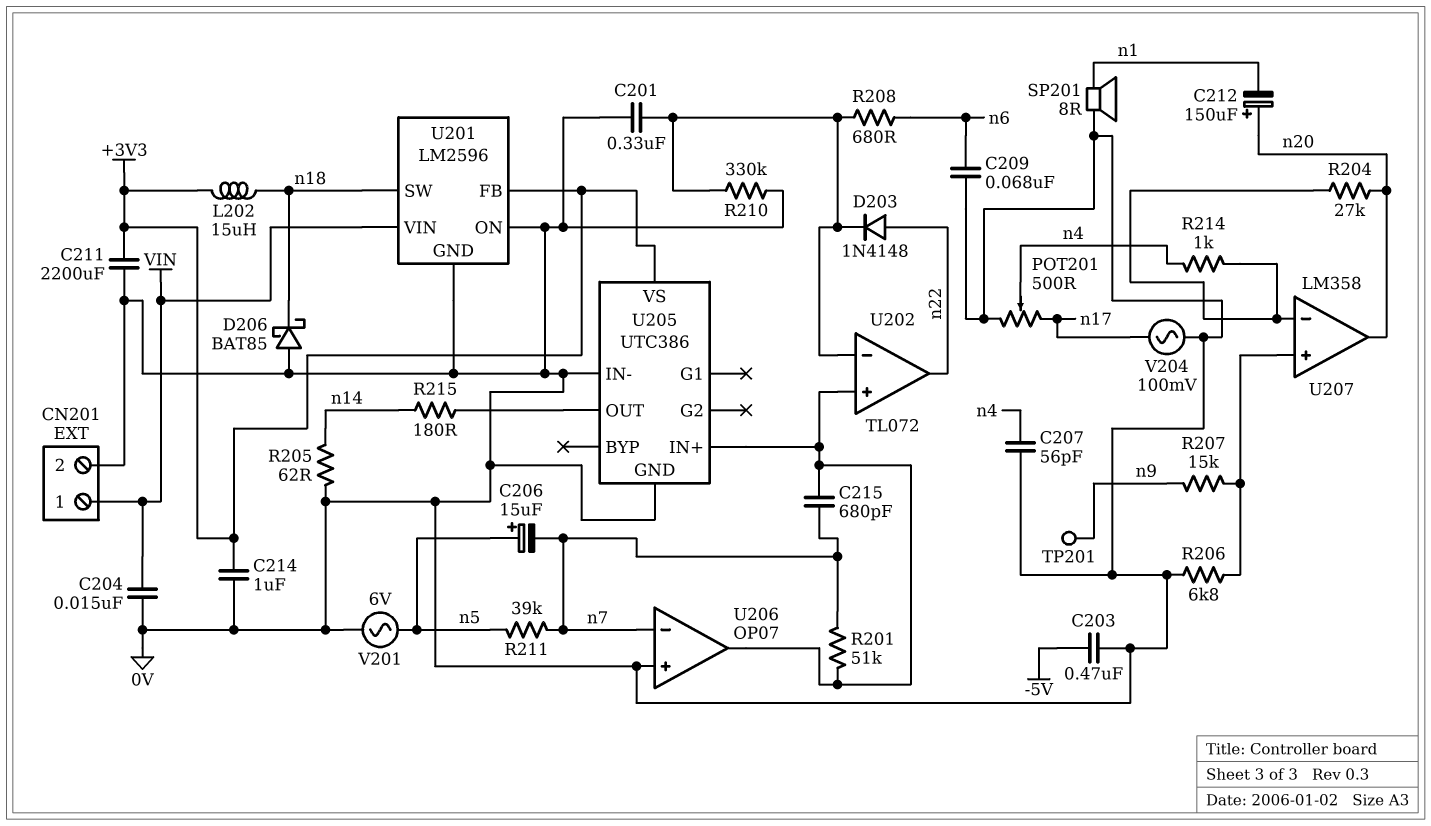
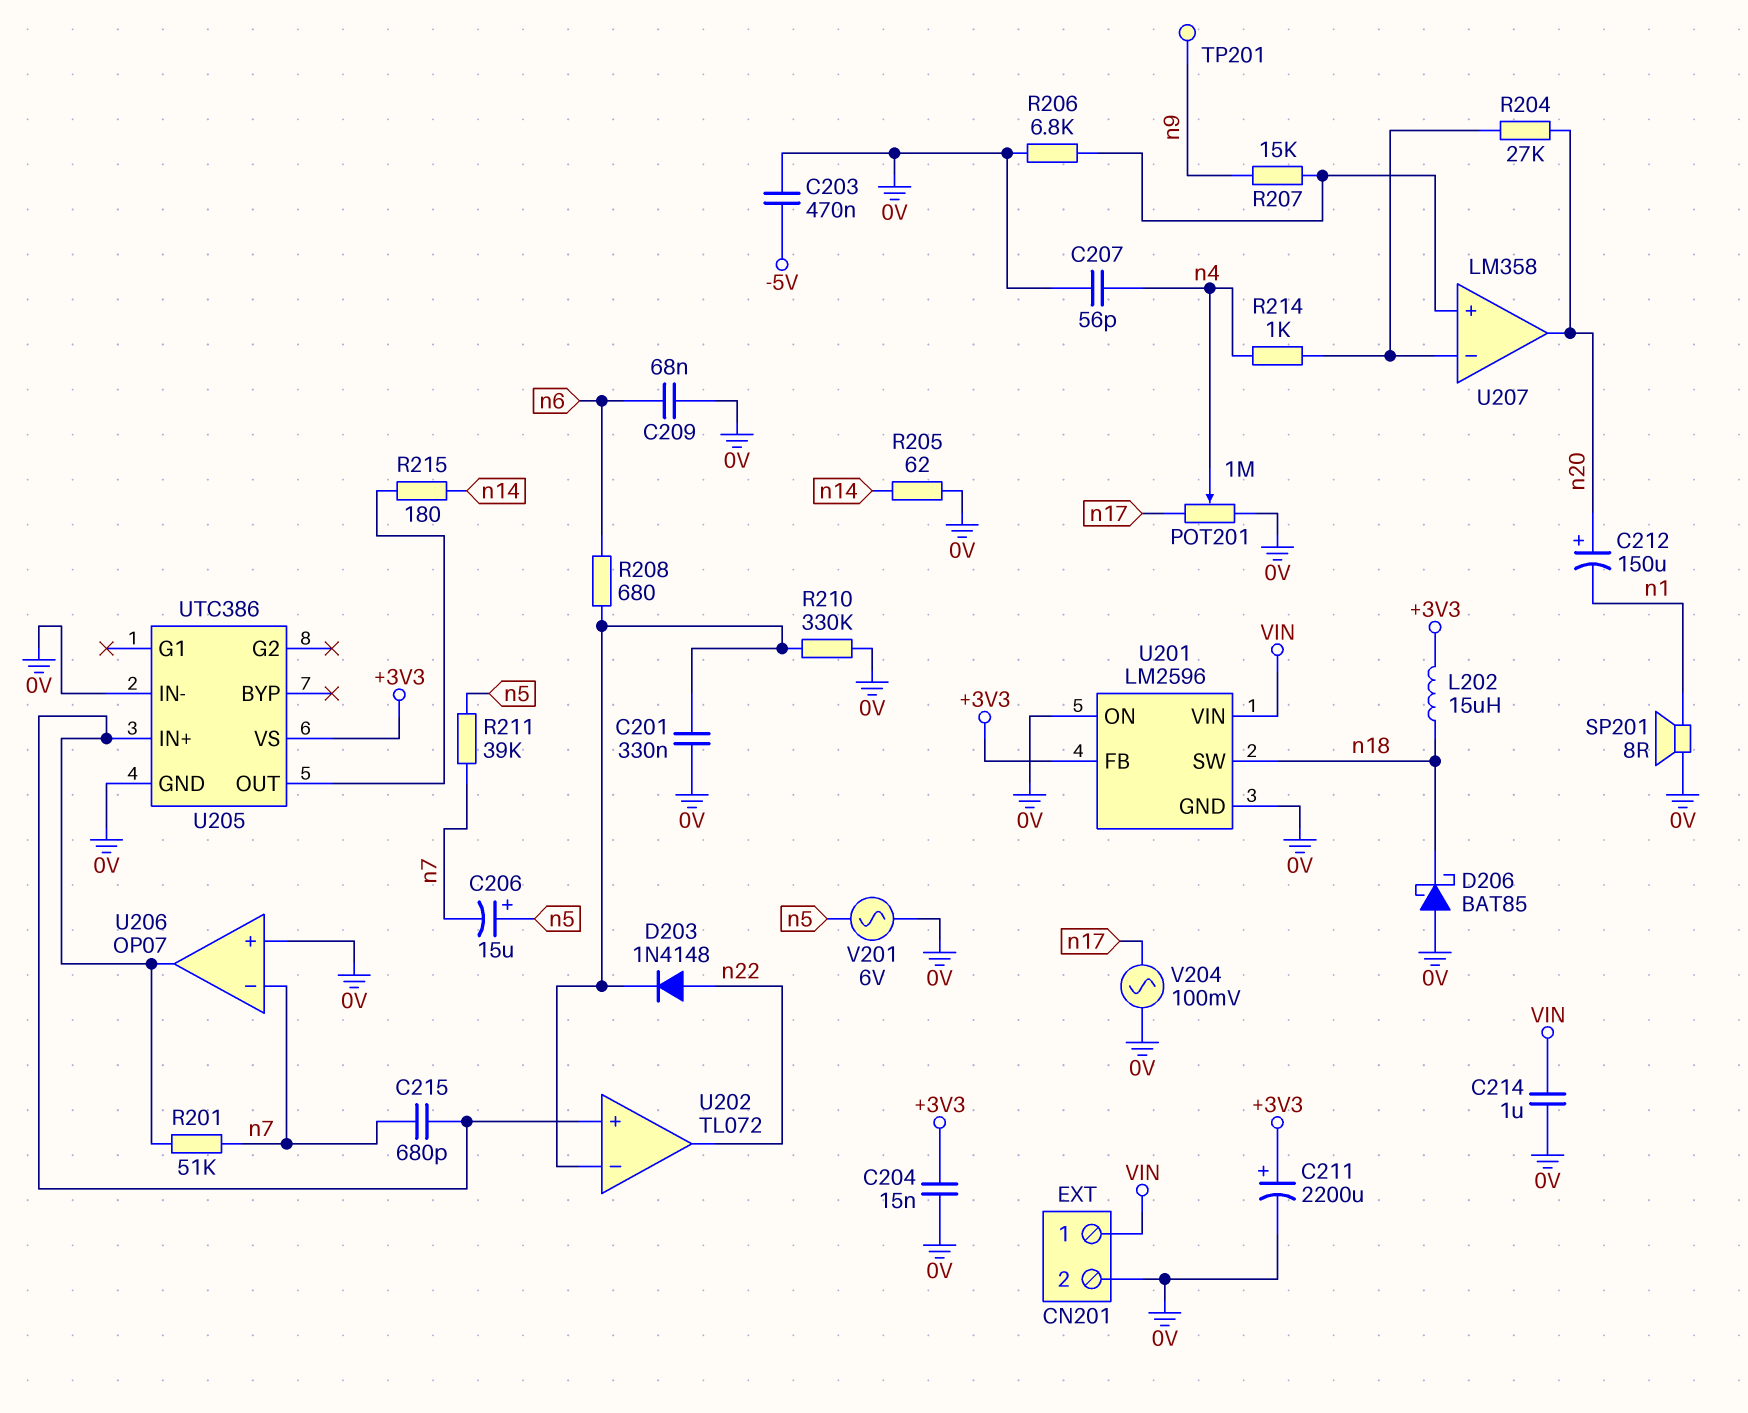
C204: 15nF (0V, VIN) -> 15nF (+3V3, 0V)
C211: 2200uF (+3V3, 0V) -> 2200uF (plus +3V3, minus 0V)
C214: 1uF (+3V3, 0V) -> 1uF (0V, VIN)
POT201: 500 (0V, n17, wiper n4) -> 1M (0V, n17, wiper n4)

